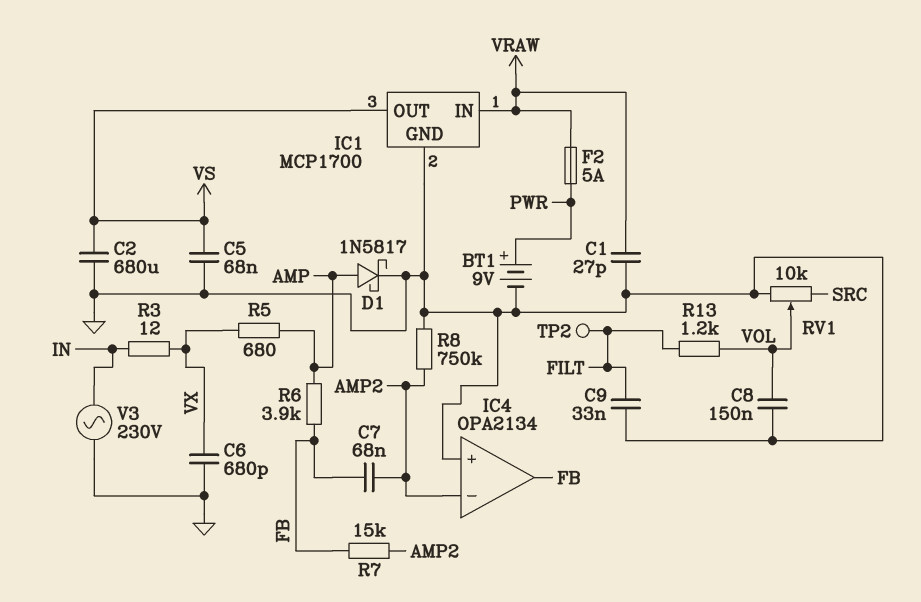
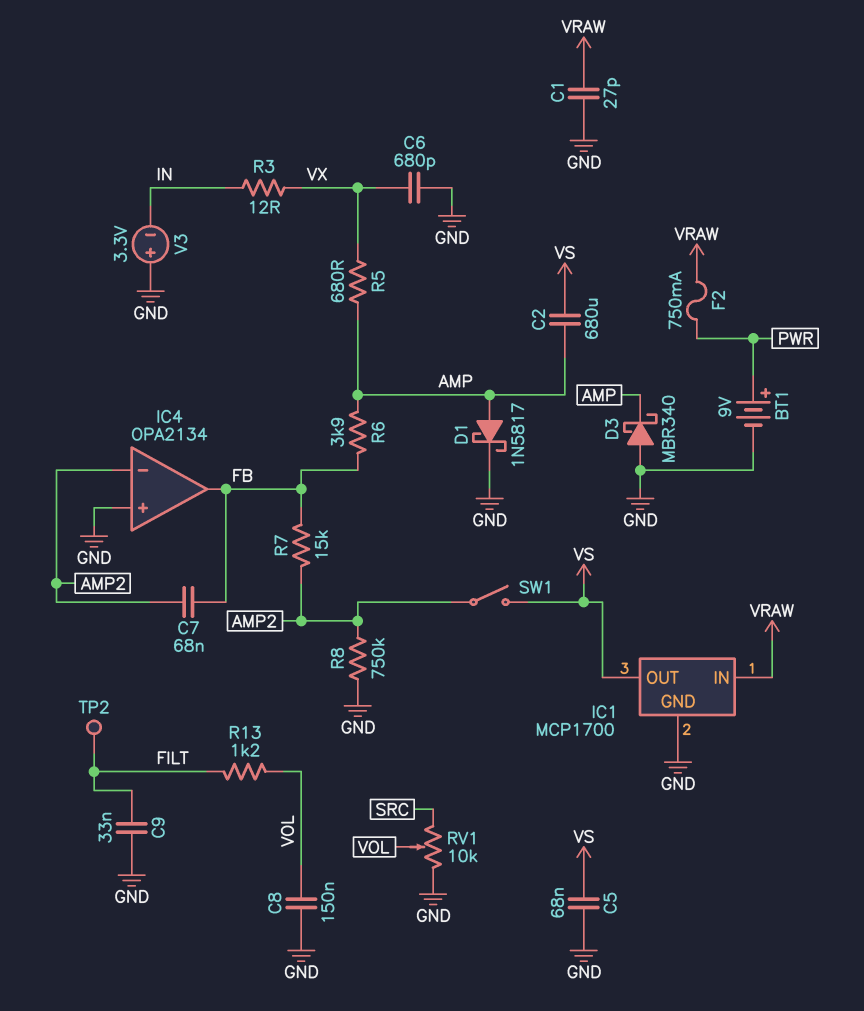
C2: 680uF (GND, VS) -> 680uF (AMP, VS)
D3: none -> schottky MBR340 (A GND, K AMP)
F2: 5A (PWR, VRAW) -> 750mA (PWR, VRAW)
SW1: none -> switch (AMP2, VS)
V3: AC 230V (GND, IN) -> 3.3V (plus GND, minus IN)

